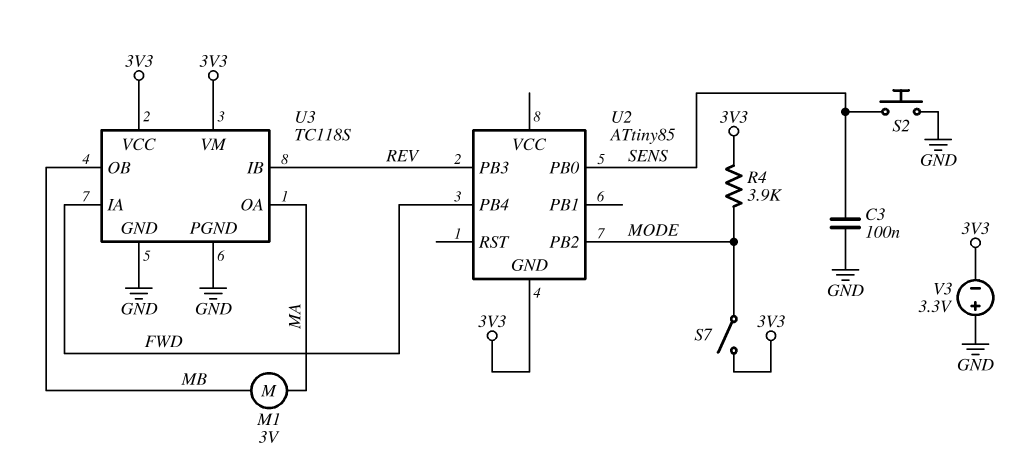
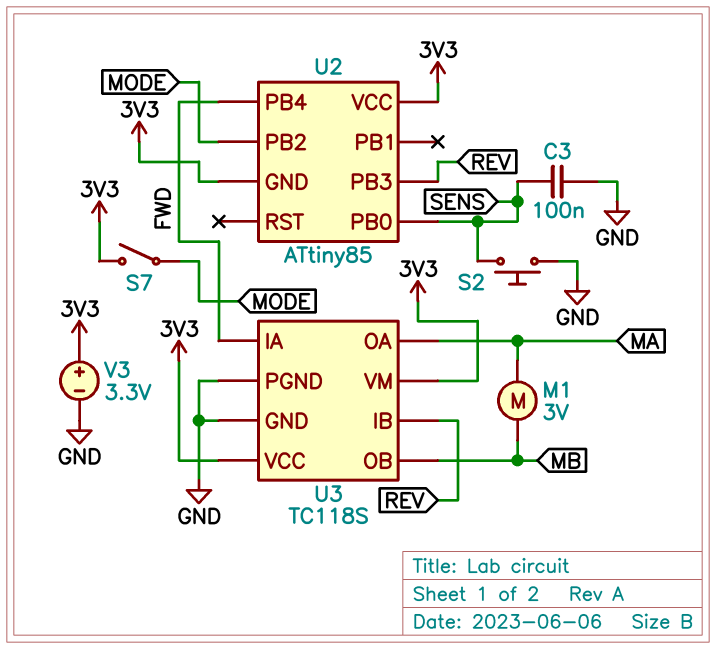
R4: 3.9k (3V3, MODE) -> none
U2 pin VCC: none -> 3V3
V3: 3.3V (plus GND, minus 3V3) -> 3.3V (plus 3V3, minus GND)

